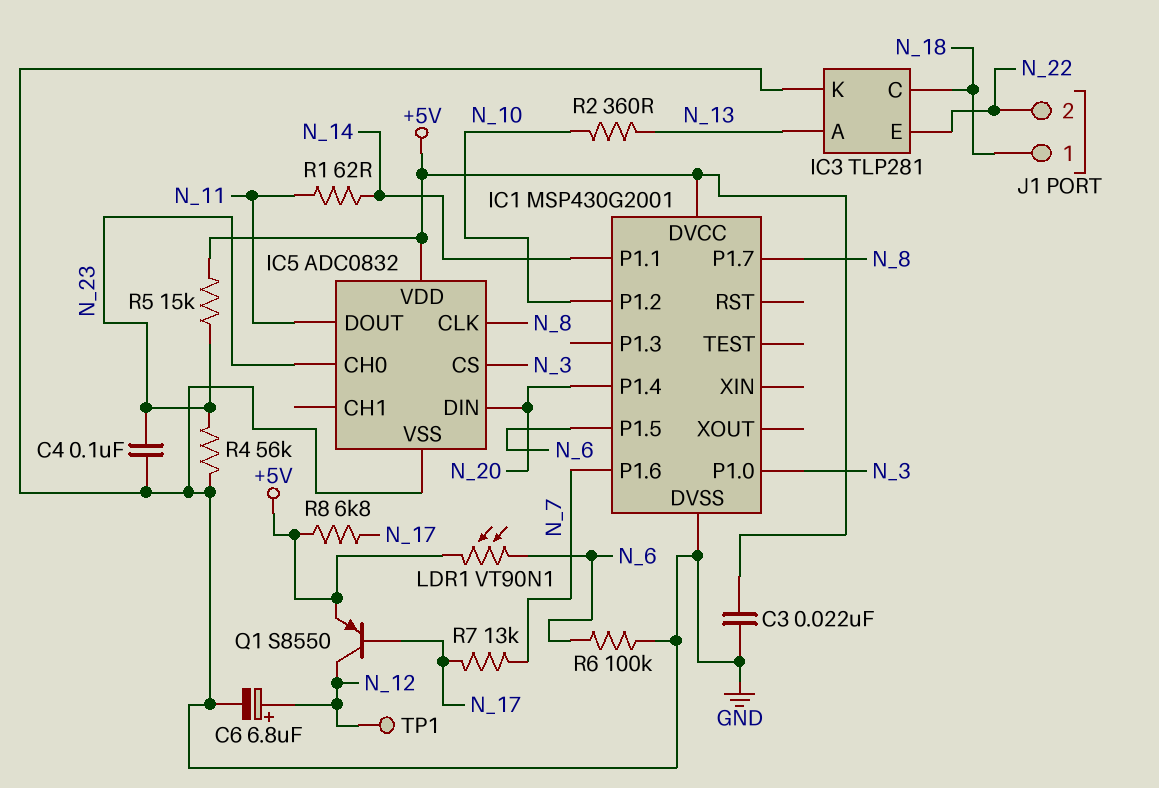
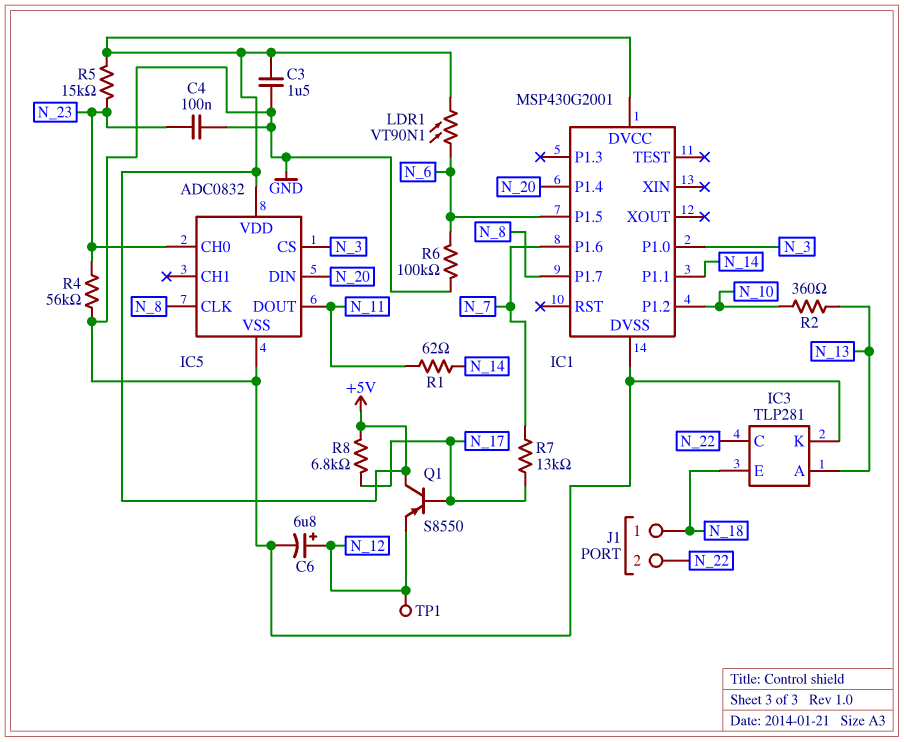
C3: 22nF (+5V, GND) -> 1.5uF (+5V, GND)
IC3 pin C: N_18 -> N_22
IC3 pin E: N_22 -> N_18
Q1: PNP S8550 (B N_17, C N_12, E +5V) -> PNP S8550 (B N_17, C +5V, E N_12)

